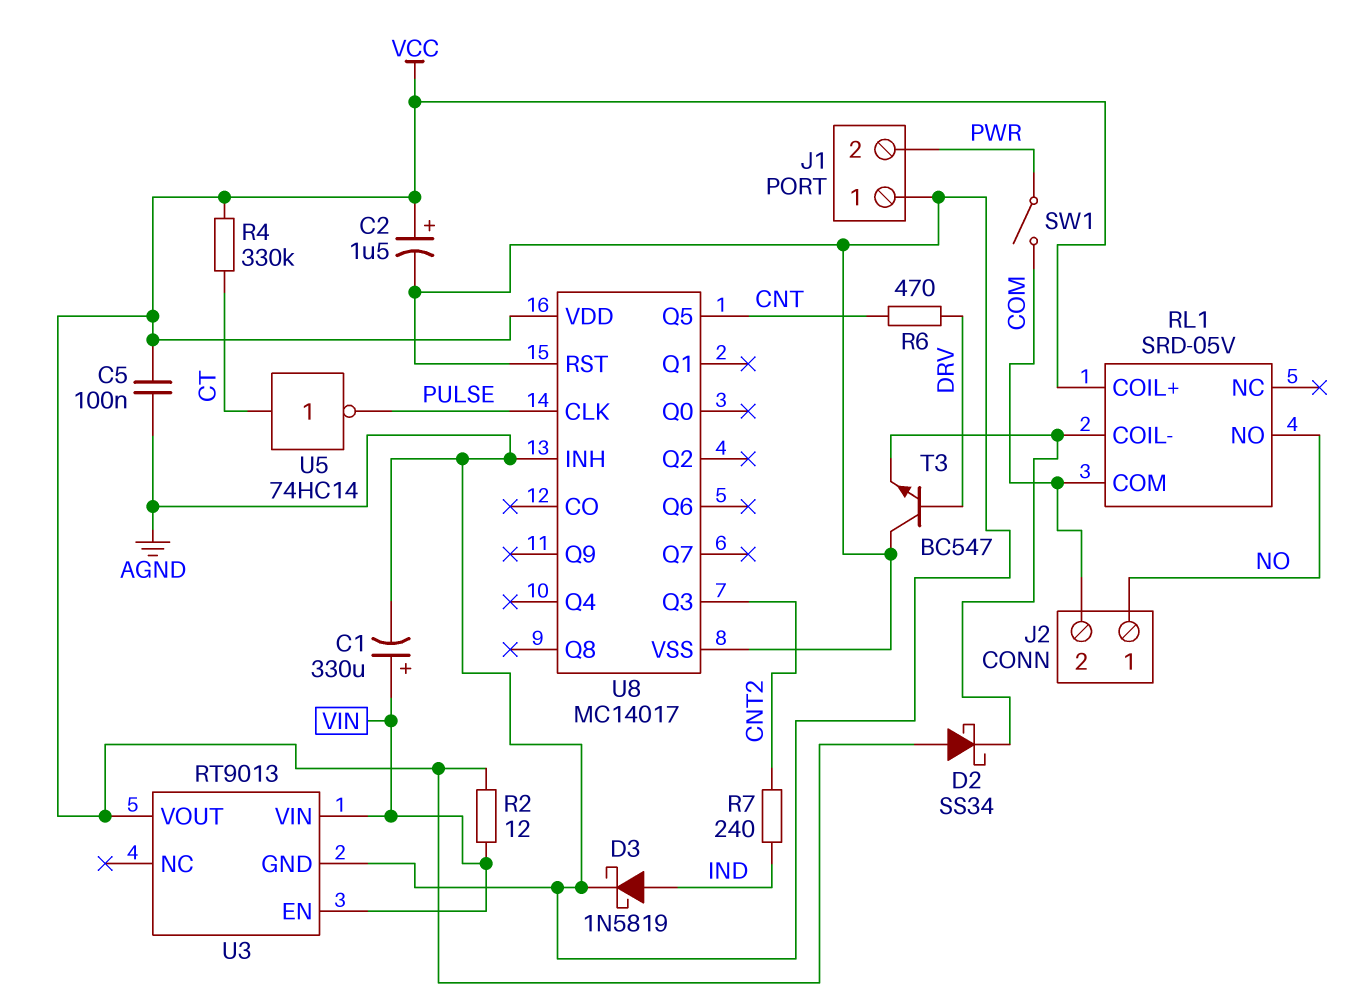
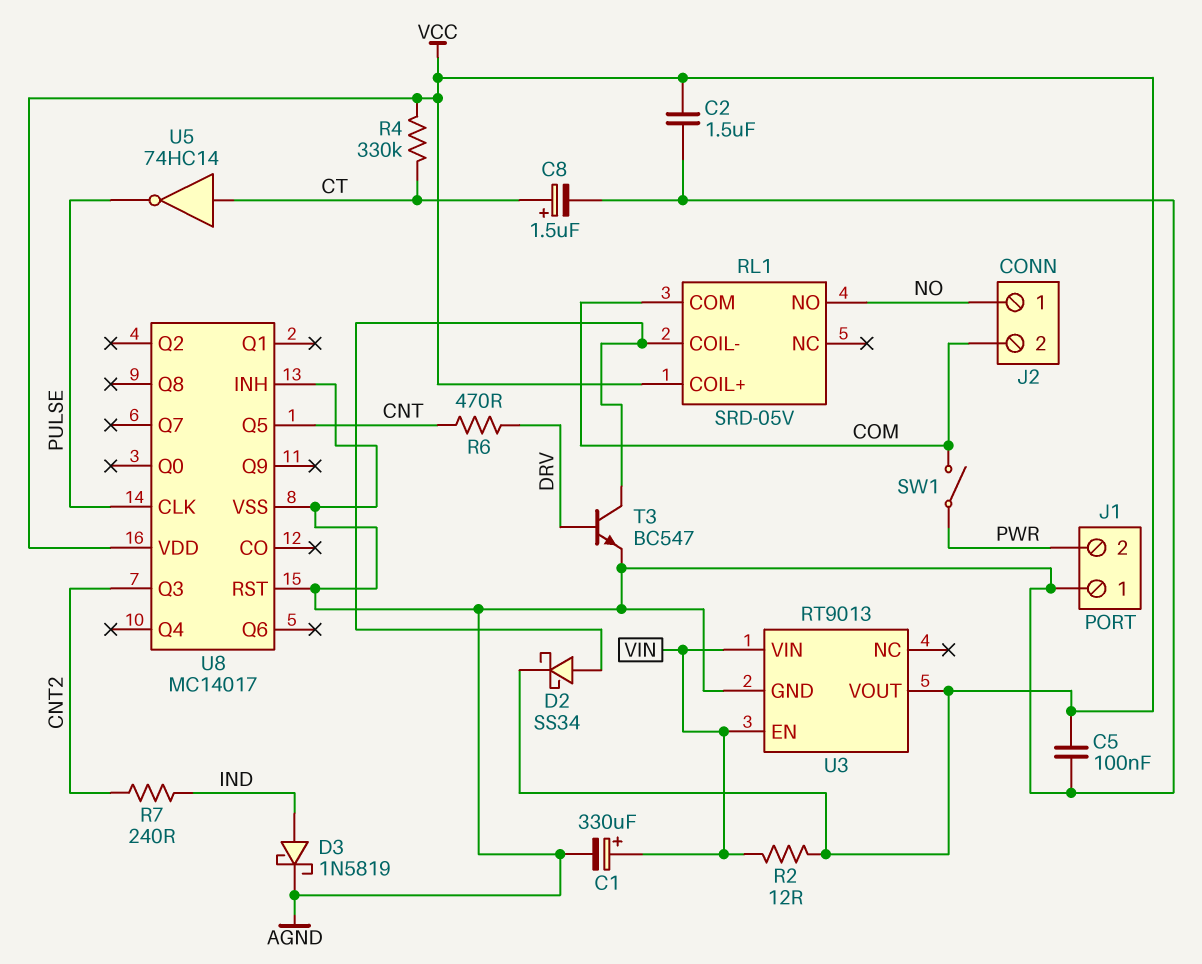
C2: 1.5uF (plus VCC, minus AGND) -> 1.5uF (AGND, VCC)
C8: none -> 1.5uF (plus CT, minus AGND)
D2: schottky SS34 (A VCC, K RL1/COIL-) -> schottky SS34 (A RL1/COIL-, K VCC)
T3: NPN BC547 (B DRV, C AGND, E RL1/COIL-) -> NPN BC547 (B DRV, C RL1/COIL-, E AGND)

